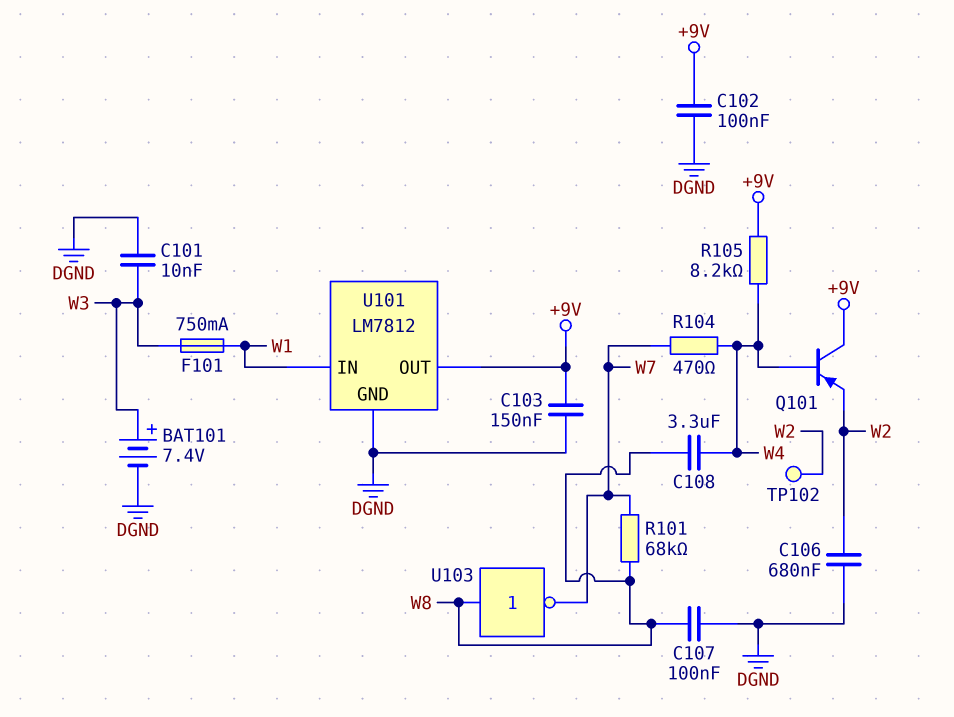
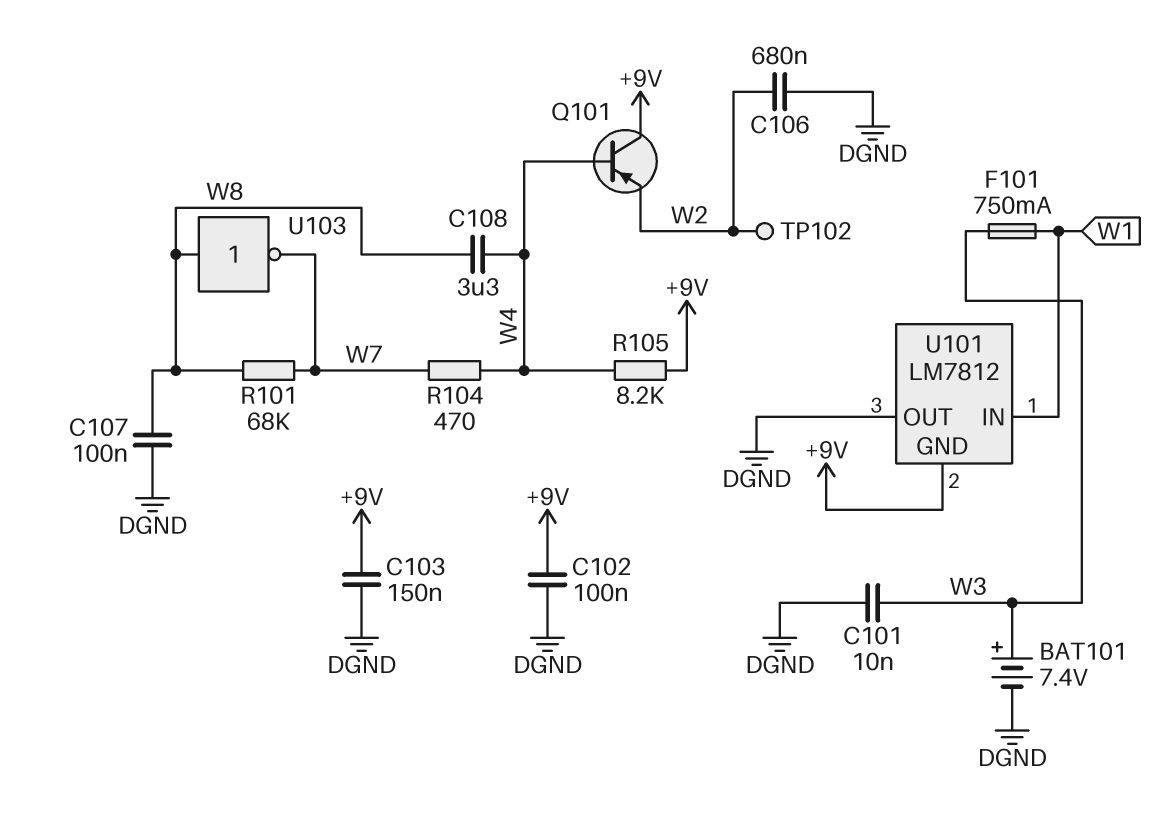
U101 pin GND: DGND -> +9V
U101 pin OUT: +9V -> DGND

